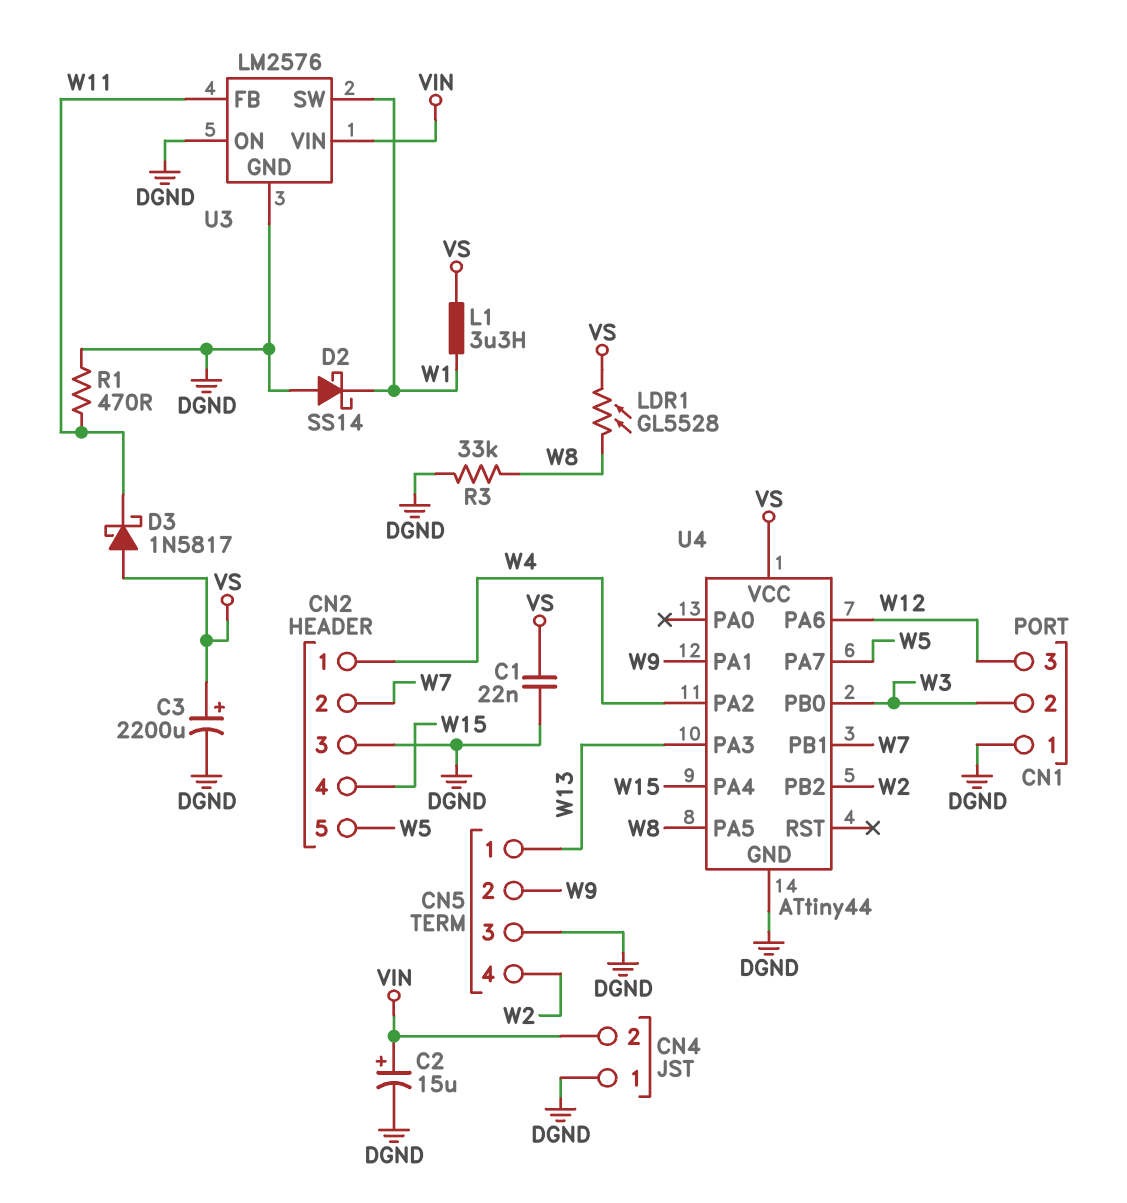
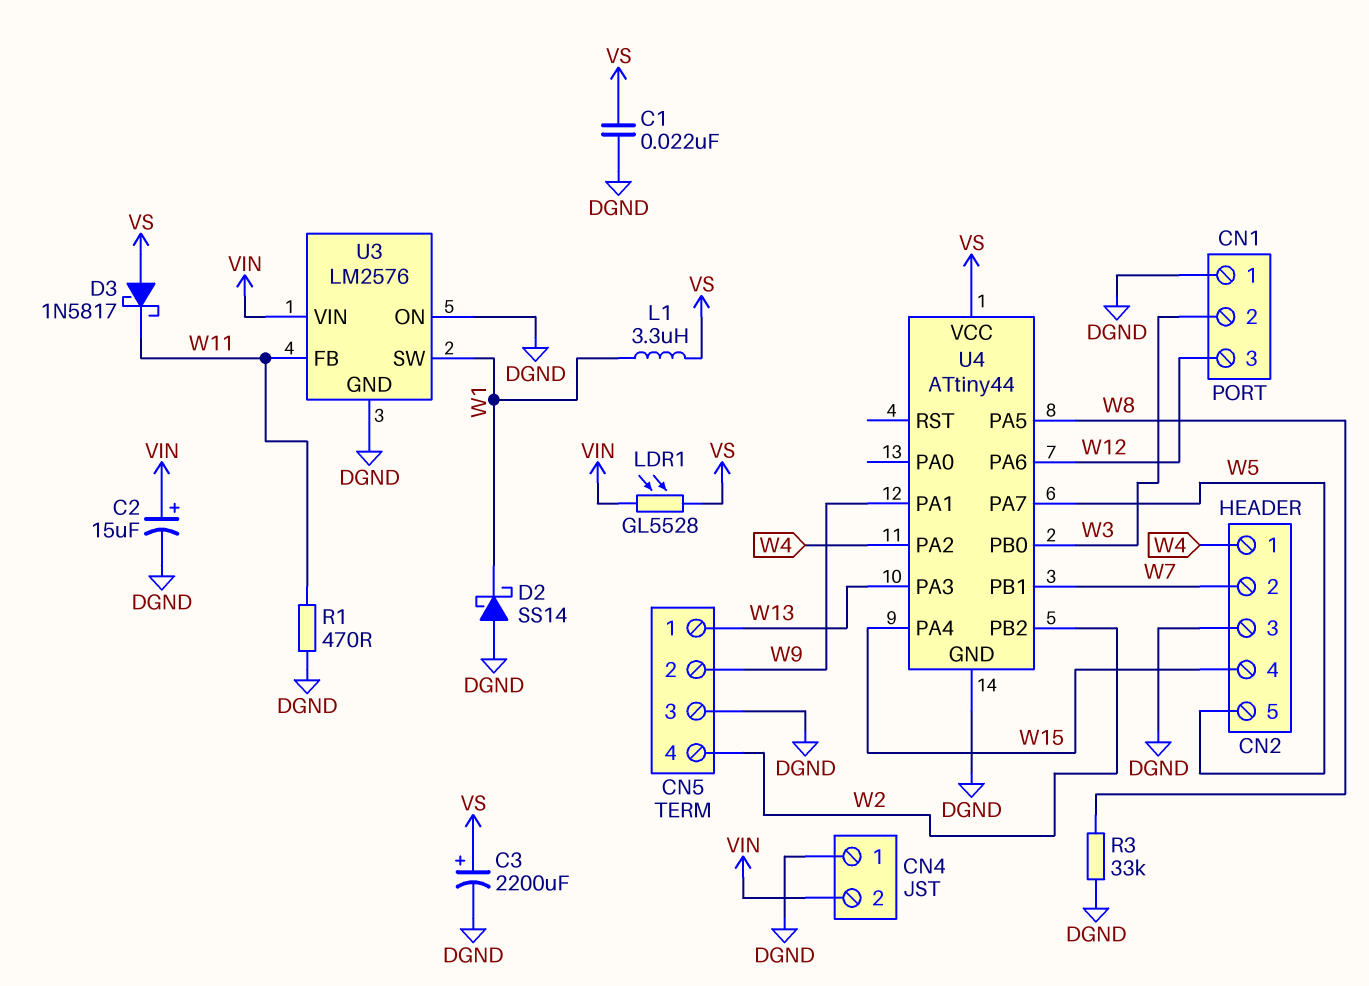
LDR1: GL5528 (VS, W8) -> GL5528 (VIN, VS)

